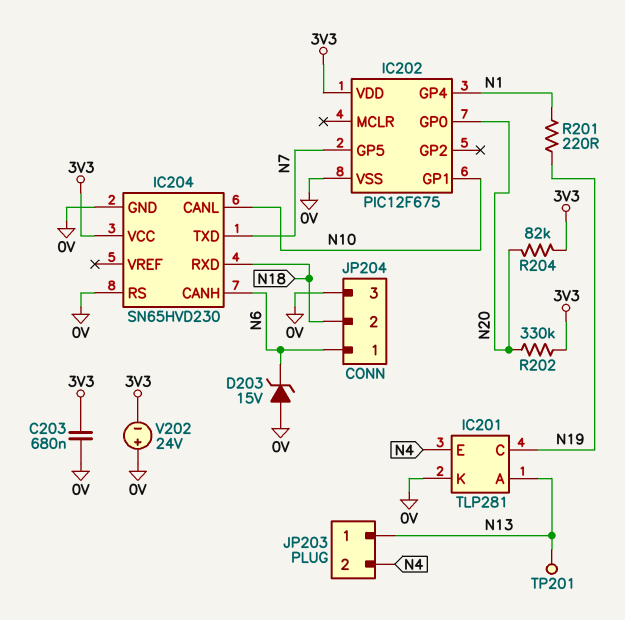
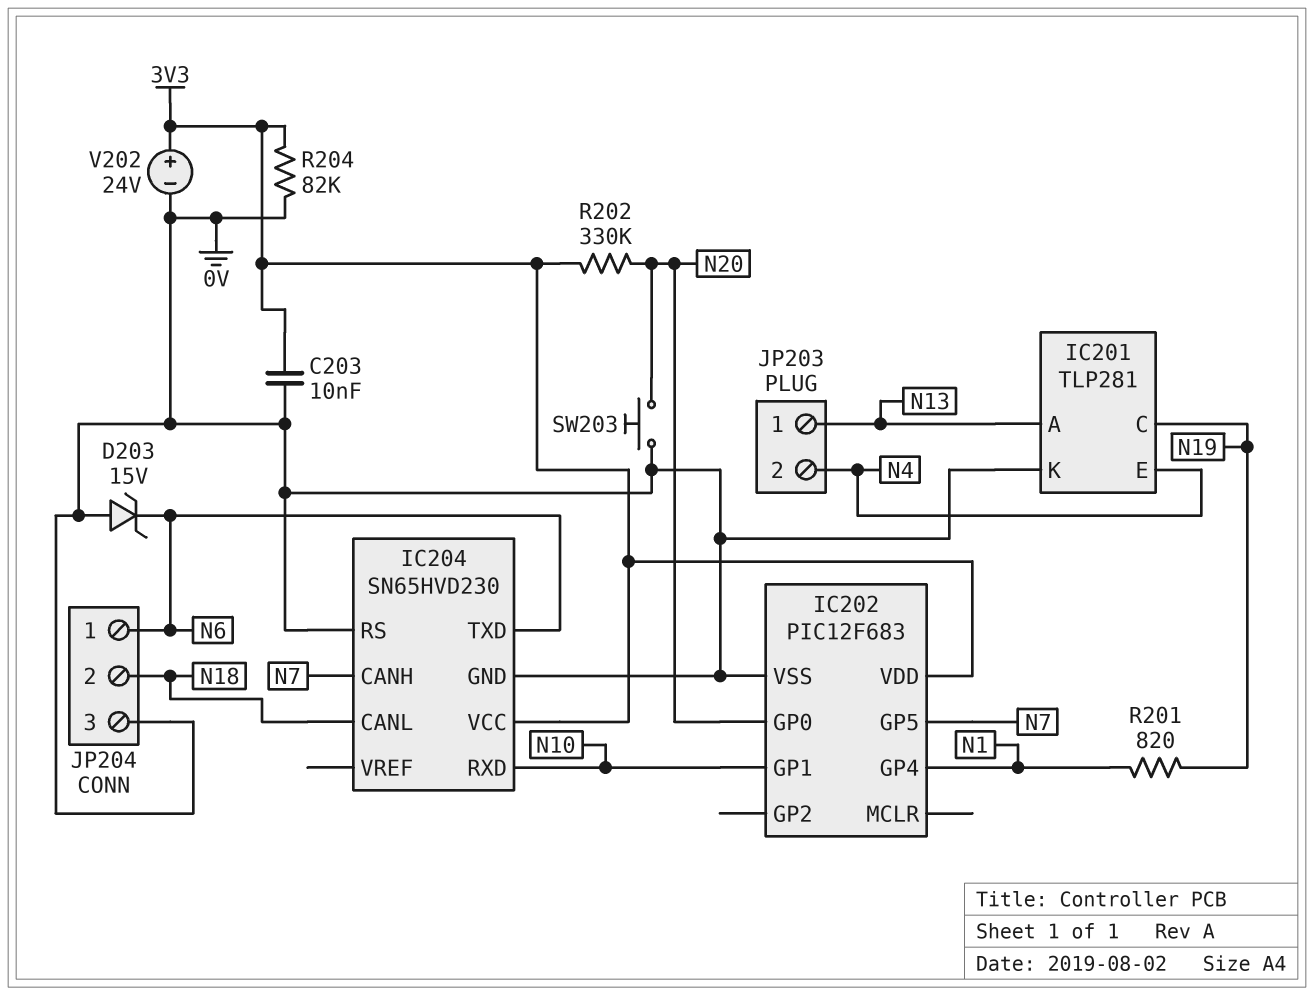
C203: 680nF (0V, 3V3) -> 10nF (0V, 3V3)
IC202: PIC12F675 -> PIC12F683
IC204 pin CANH: N6 -> N7
IC204 pin CANL: N10 -> N18
IC204 pin RXD: N18 -> N10
IC204 pin TXD: N7 -> N6
R201: 220 (N1, N19) -> 820 (N1, N19)
R204: 82k (3V3, N20) -> 82k (0V, 3V3)
SW203: none -> button (0V, N20)
TP201: test point (N13) -> none
V202: 24V (plus 0V, minus 3V3) -> 24V (plus 3V3, minus 0V)

